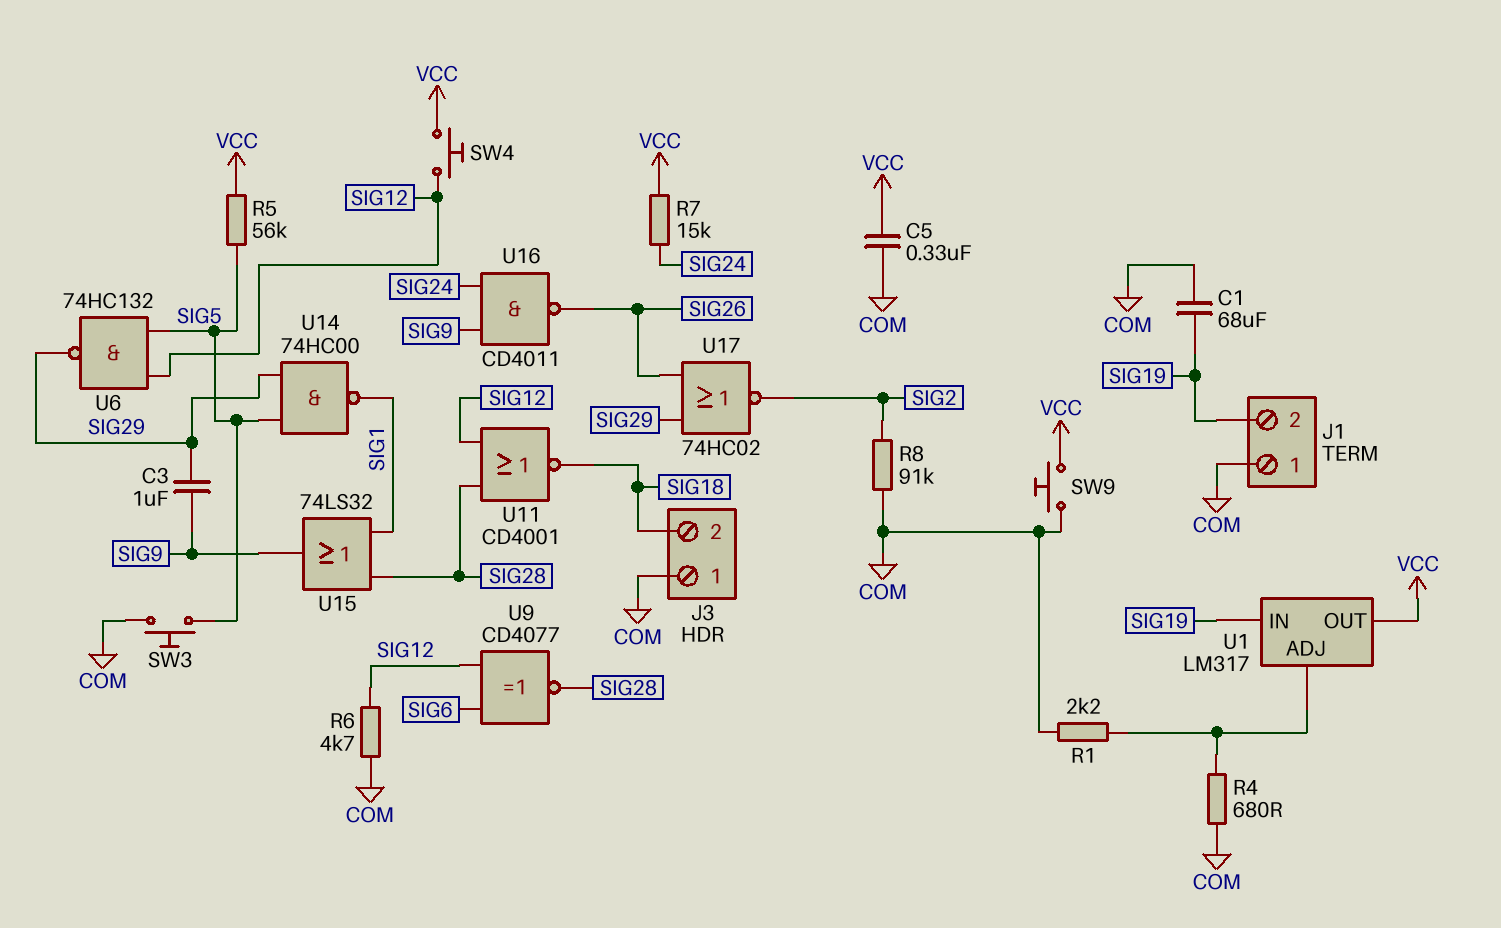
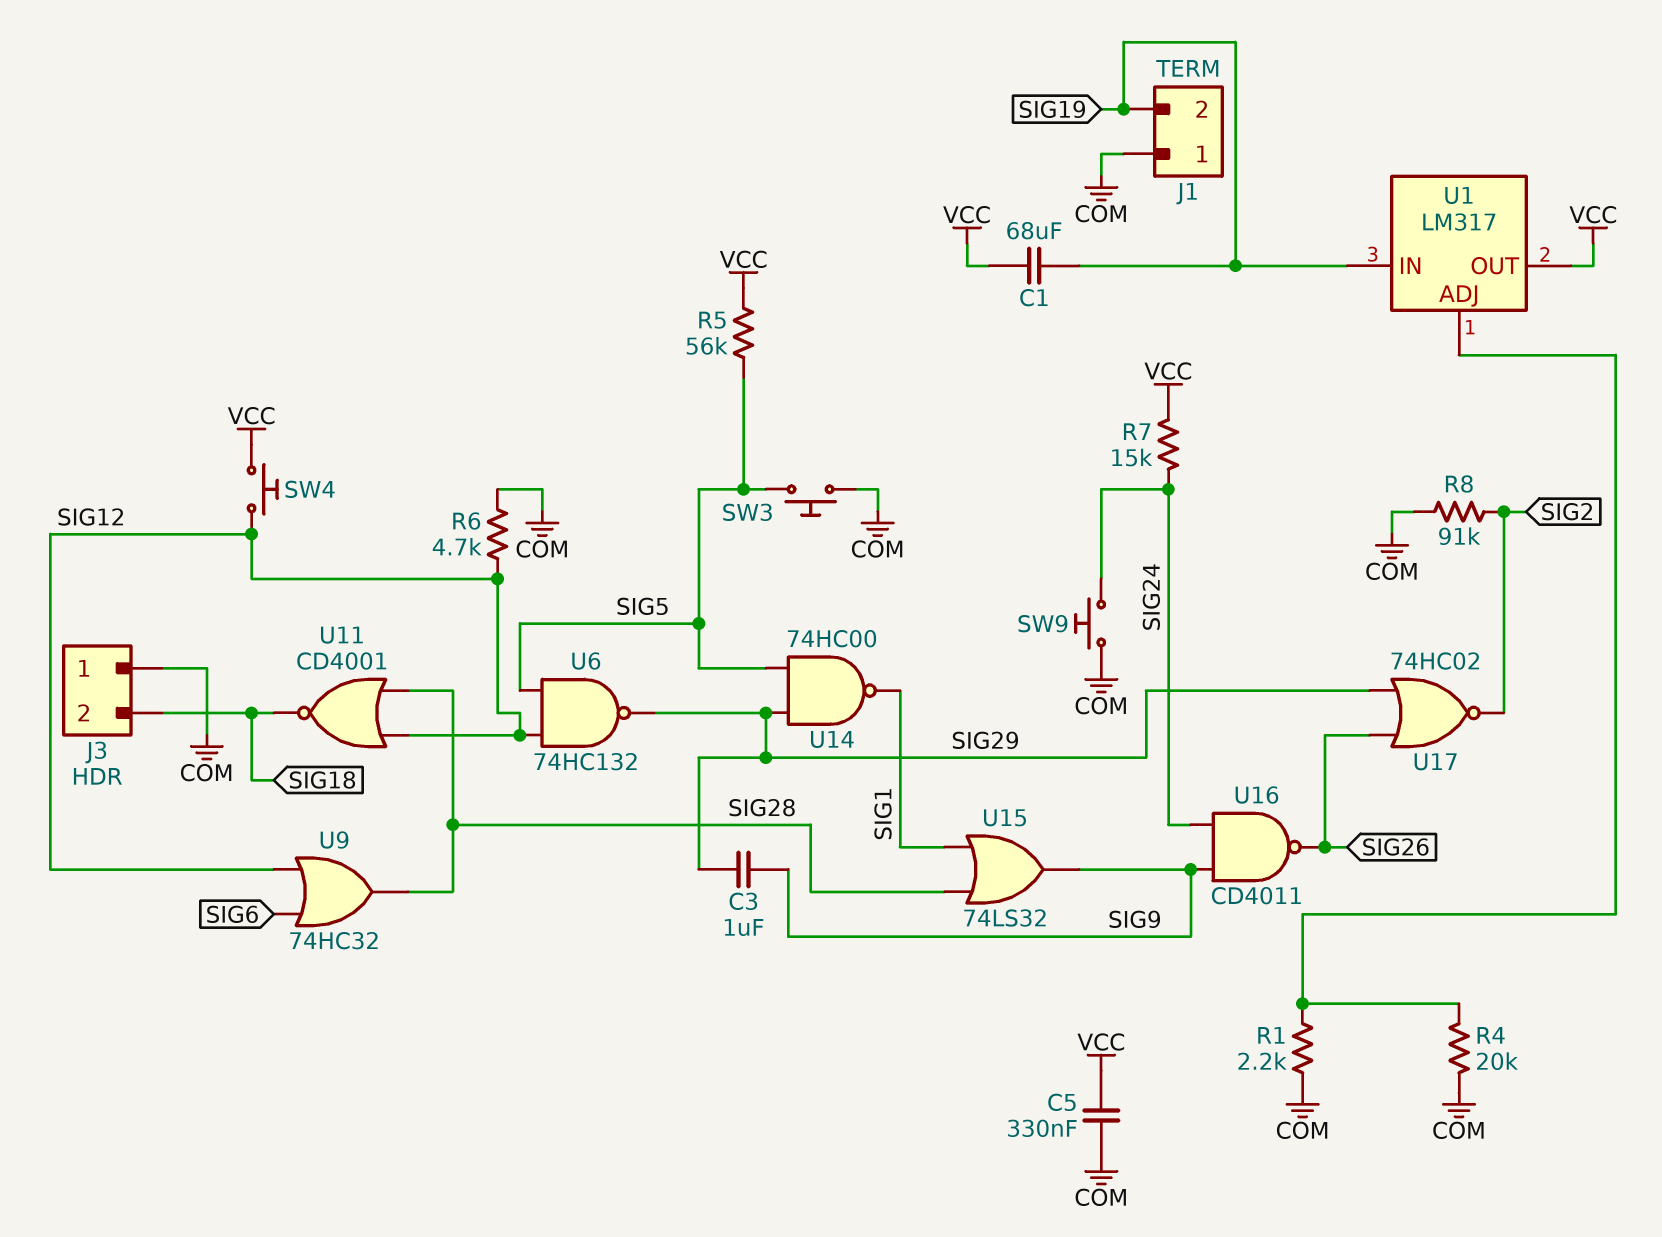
C1: 68uF (COM, SIG19) -> 68uF (SIG19, VCC)
R4: 680 (COM, U1/ADJ) -> 20k (COM, U1/ADJ)
SW9: button (COM, VCC) -> button (COM, SIG24)
U9: XNOR CD4077 (in SIG6, in SIG12, out SIG28) -> OR 74HC32 (in SIG6, in SIG12, out SIG28)

